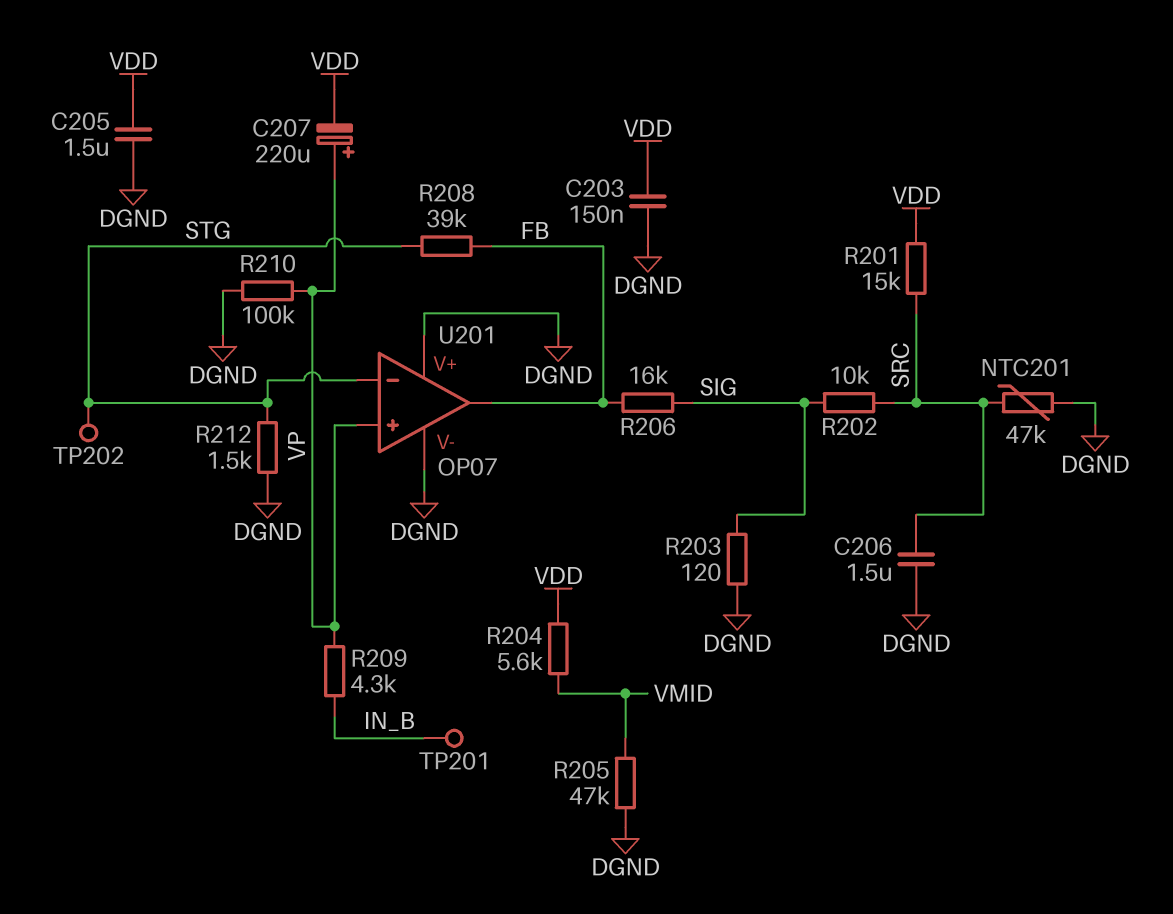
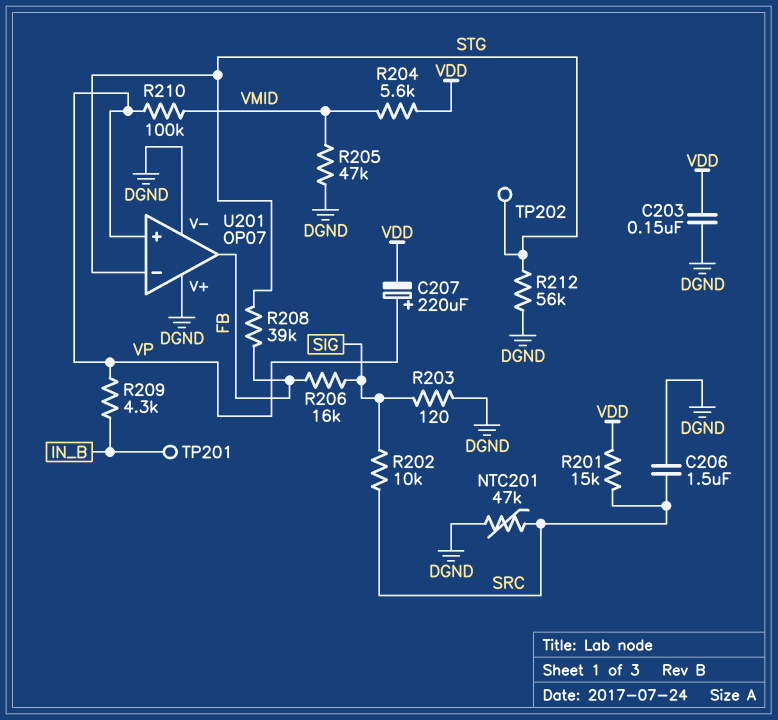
C205: 1.5uF (DGND, VDD) -> none
R210: 100k (DGND, VP) -> 100k (VMID, VP)
R212: 1.5k (DGND, STG) -> 56k (DGND, STG)

